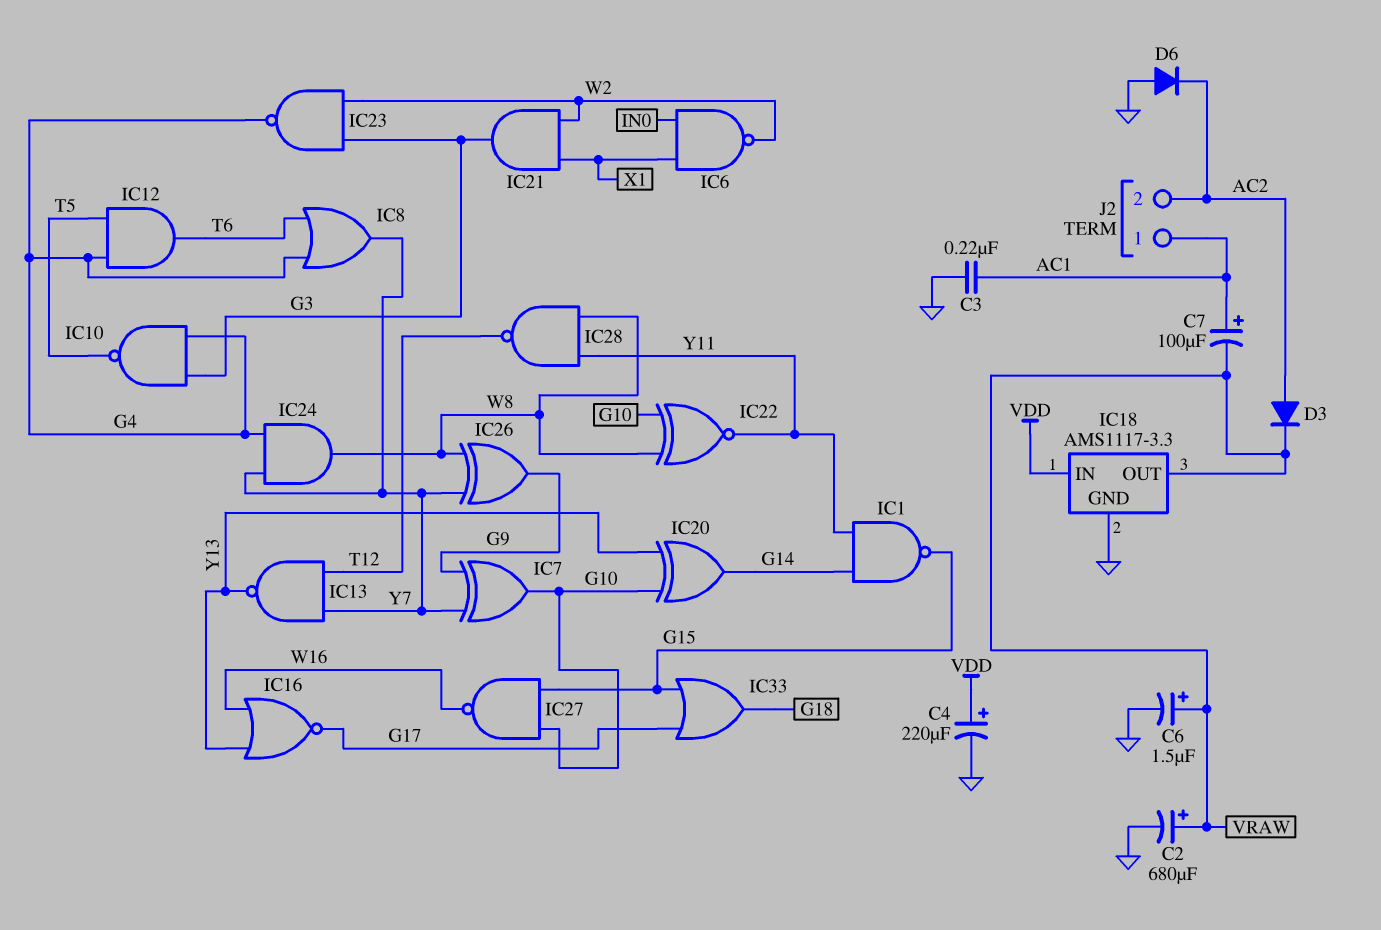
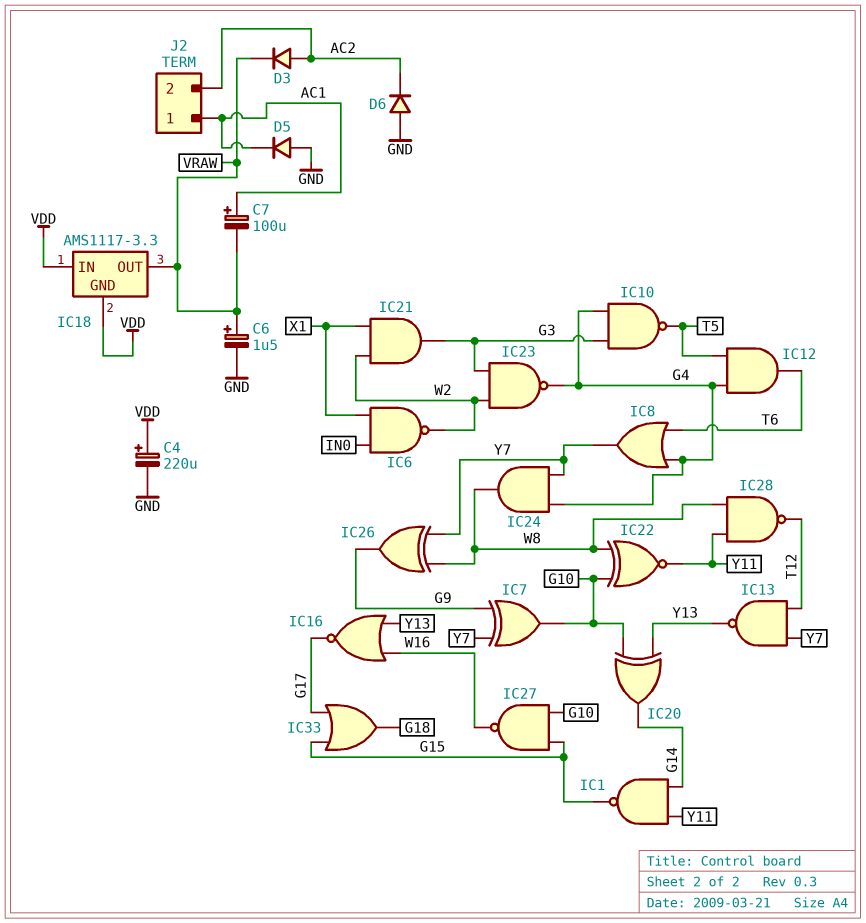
C2: 680uF (plus VRAW, minus GND) -> none
C3: 220nF (AC1, GND) -> none
D5: none -> diode (A GND, K AC1)
IC18 pin GND: GND -> VDD

